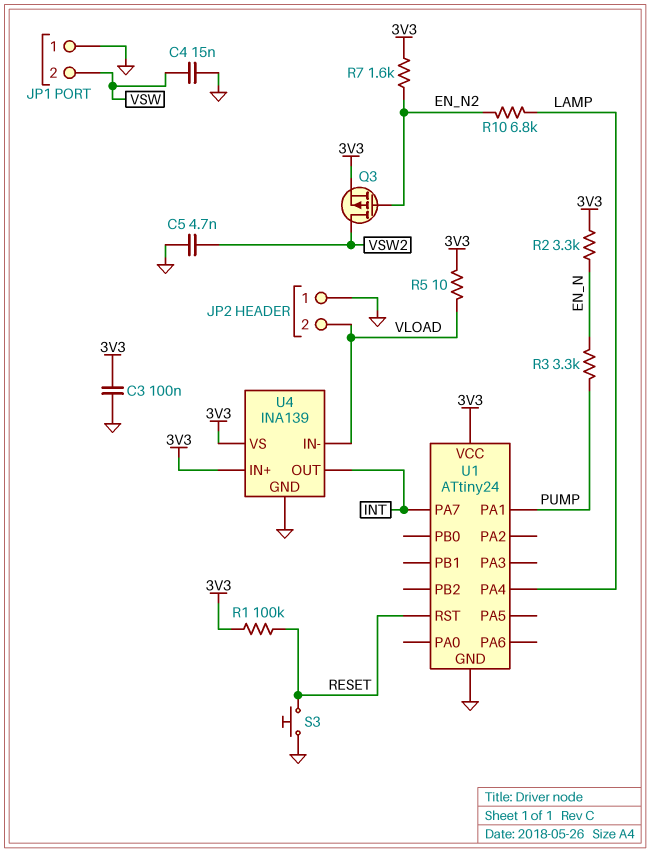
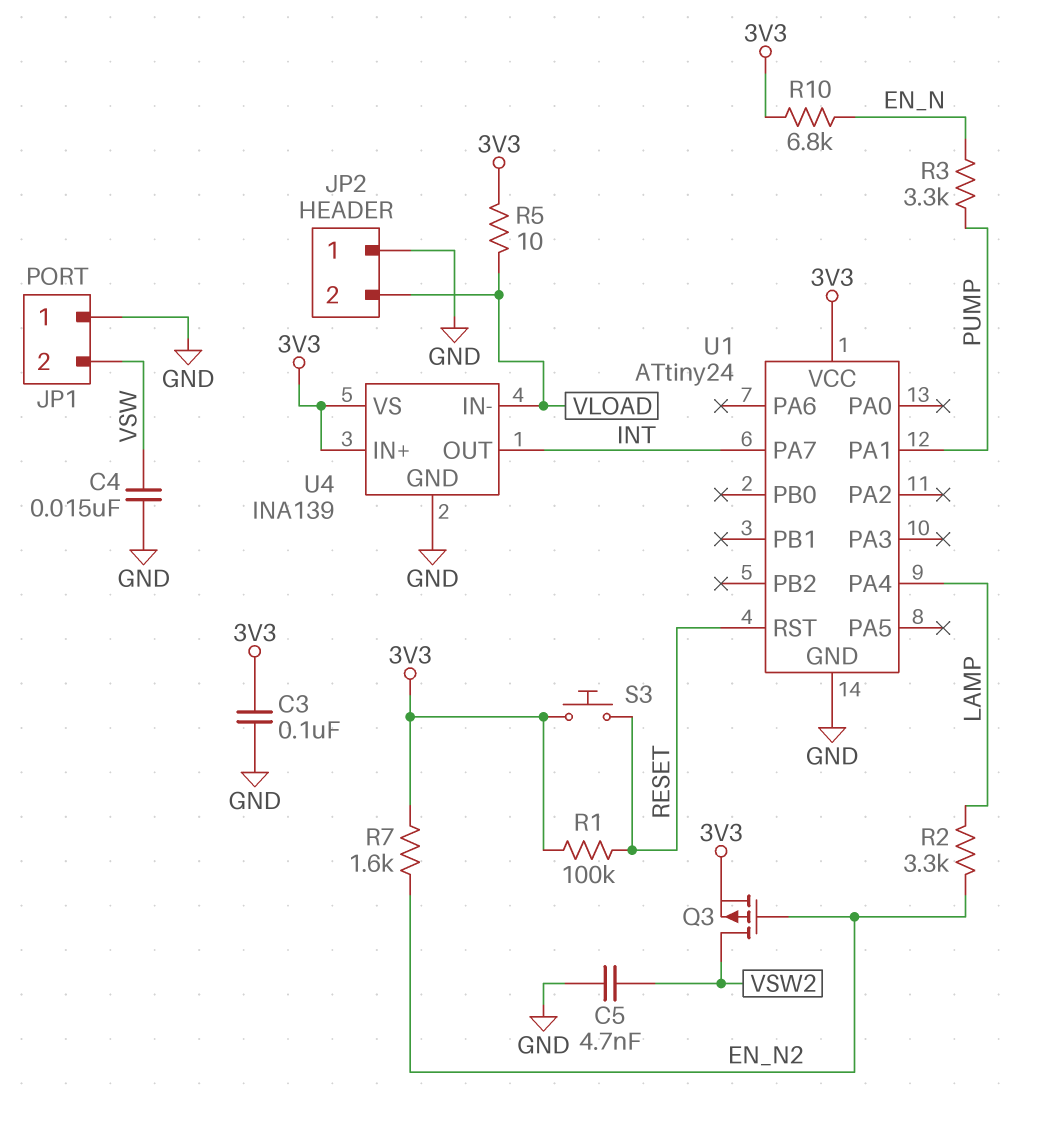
R2: 3.3k (3V3, EN_N) -> 3.3k (EN_N2, LAMP)
R10: 6.8k (EN_N2, LAMP) -> 6.8k (3V3, EN_N)
S3: button (GND, RESET) -> button (3V3, RESET)

